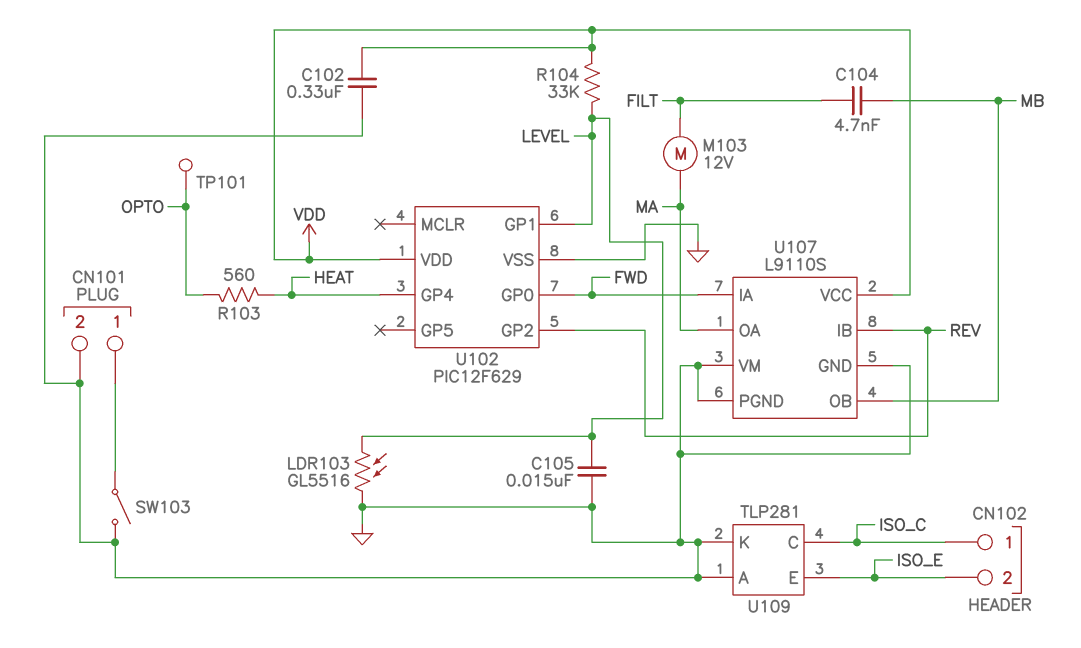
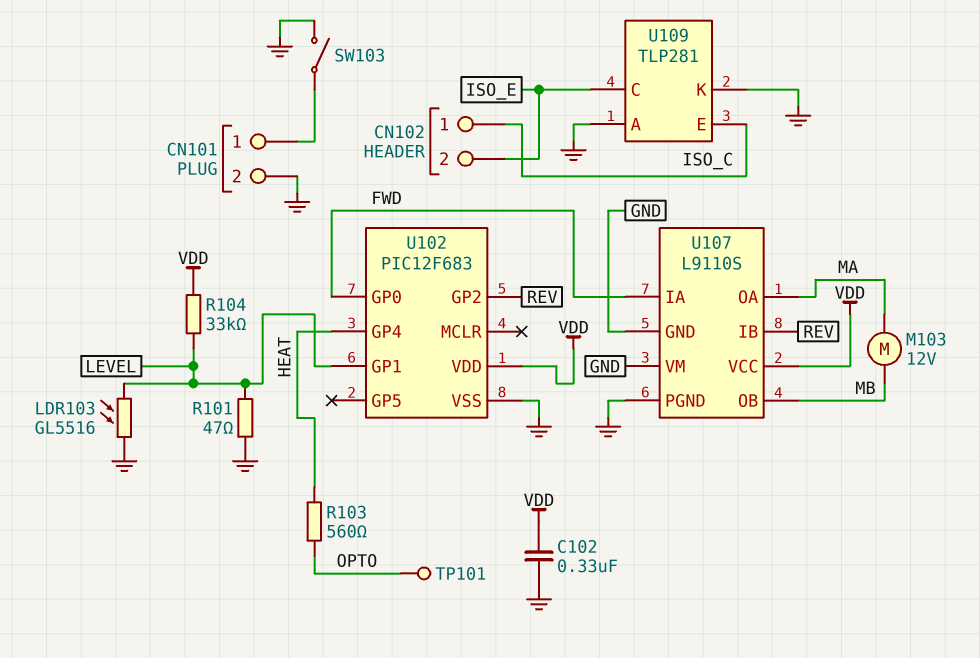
C104: 4.7nF (FILT, MB) -> none
C105: 15nF (GND, LEVEL) -> none
M103: motor 12V (FILT, MA) -> motor 12V (MA, MB)
R101: none -> 47 (GND, LEVEL)
U102: PIC12F629 -> PIC12F683
U109 pin C: ISO_C -> ISO_E
U109 pin E: ISO_E -> ISO_C

